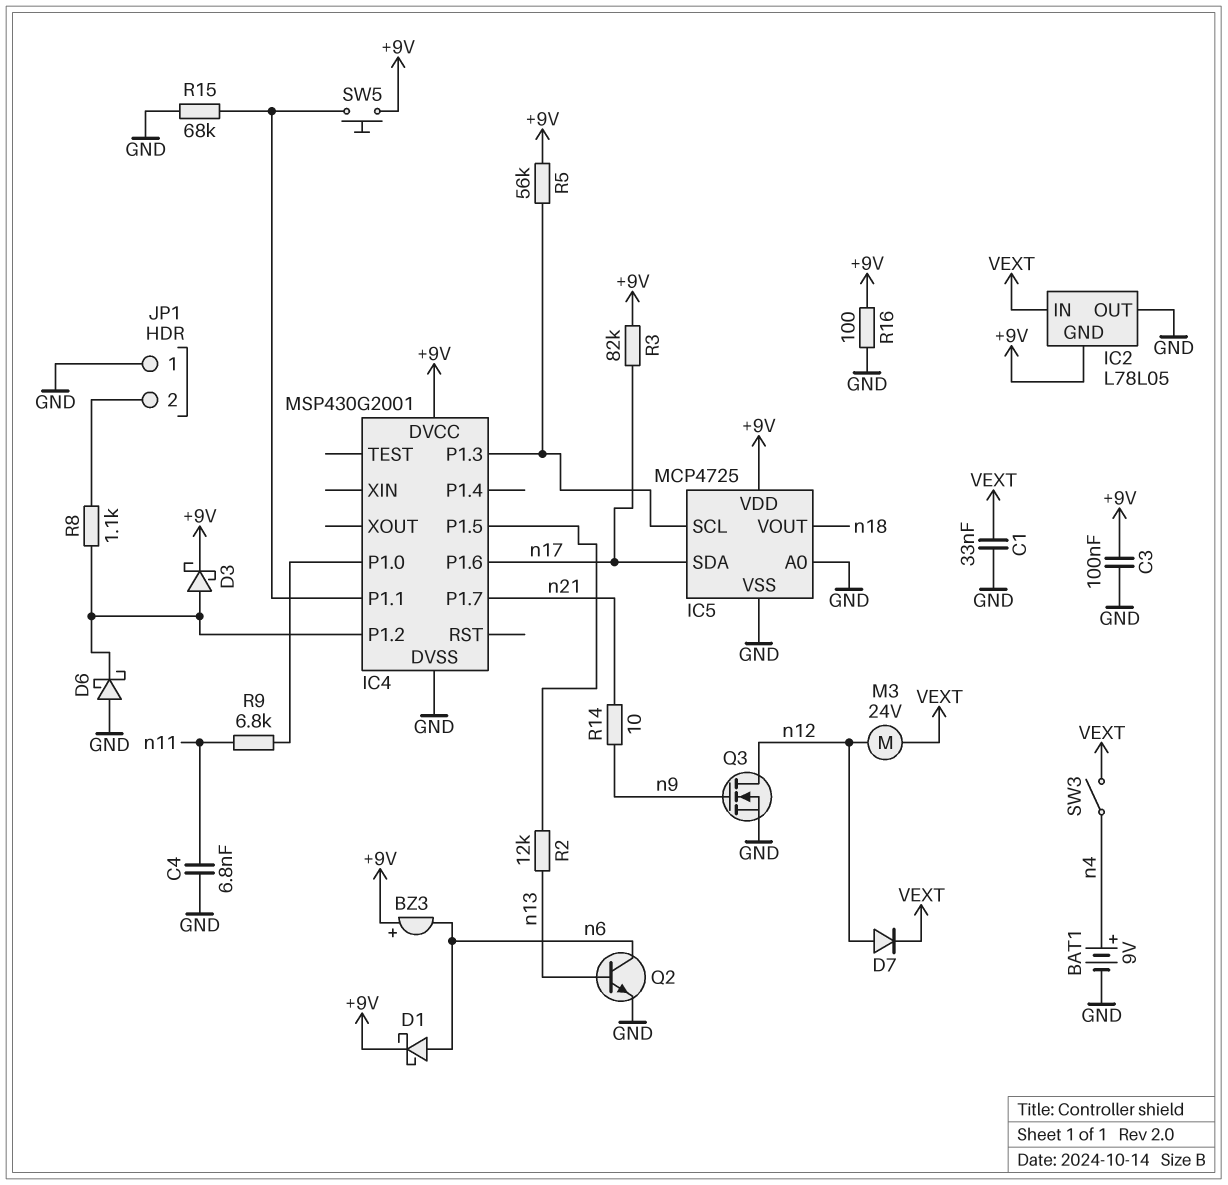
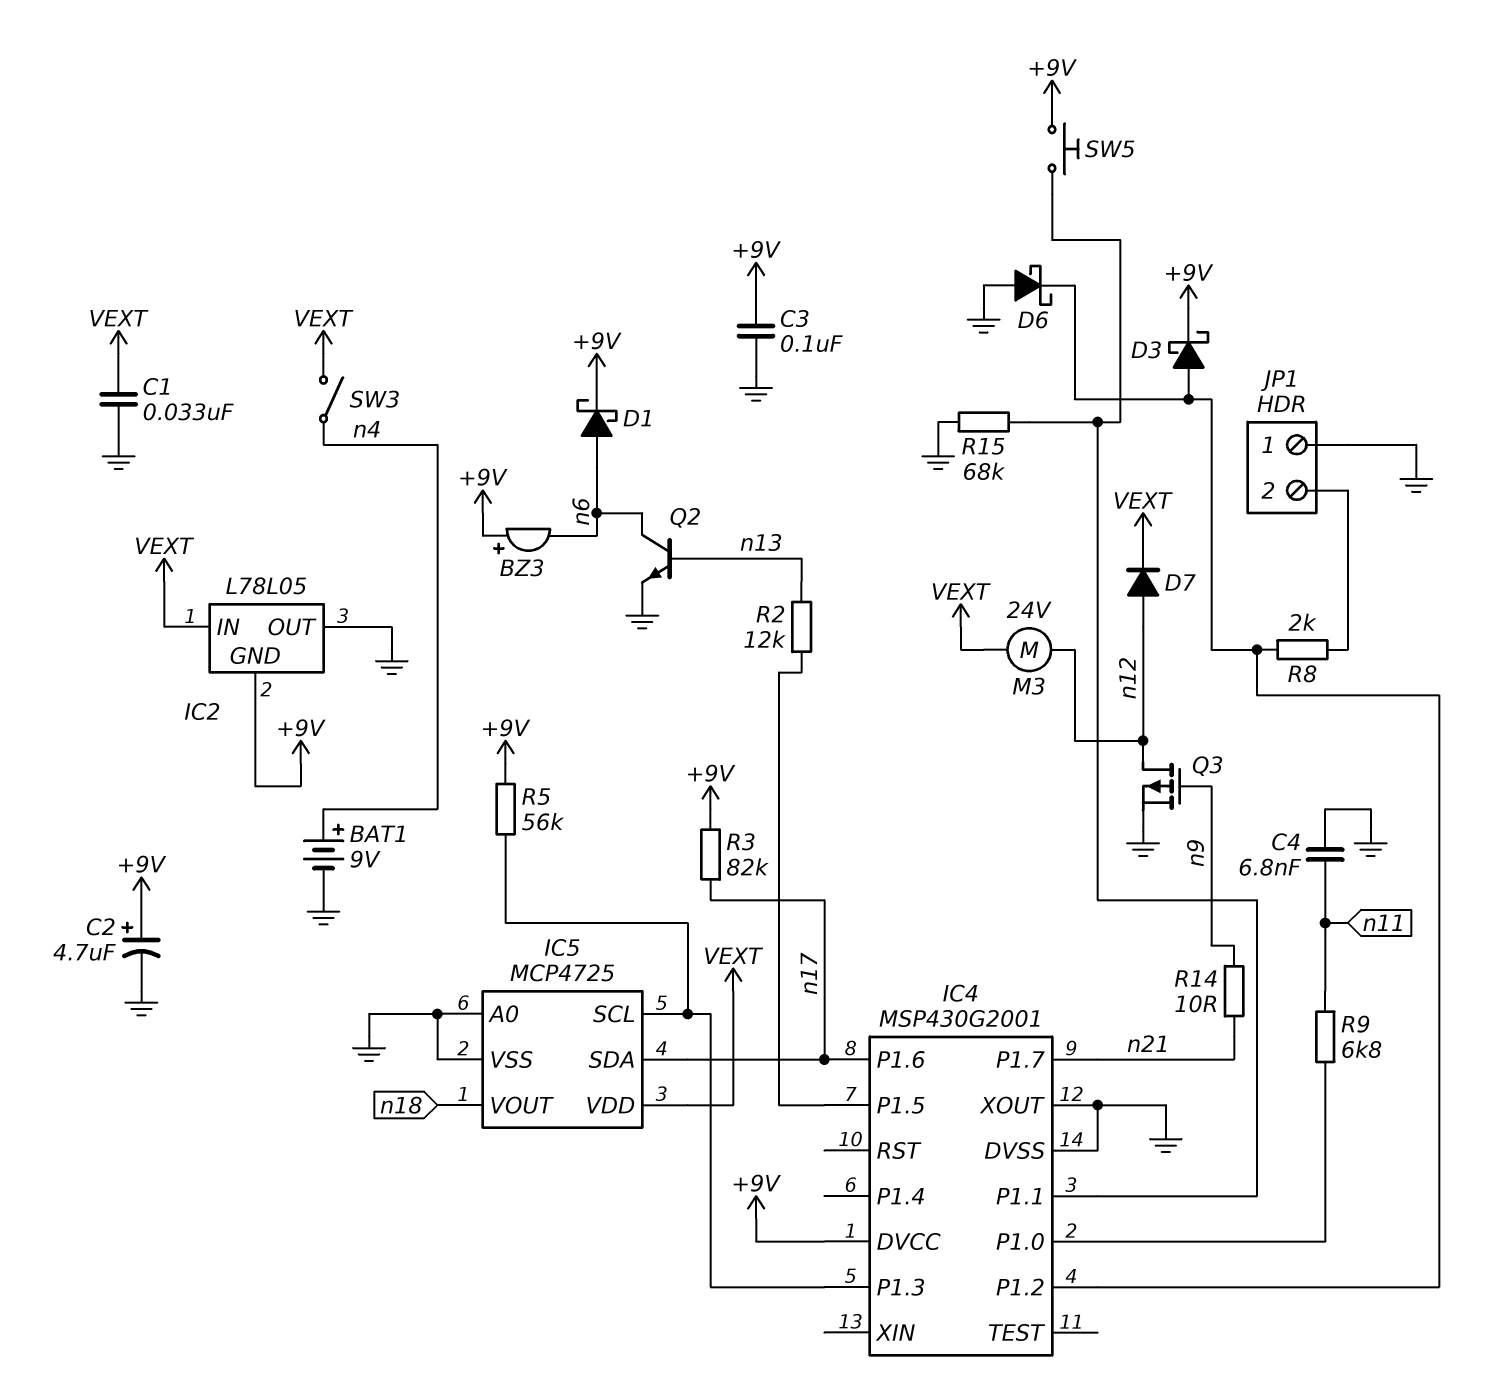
C2: none -> 4.7uF (plus +9V, minus GND)
IC4 pin XOUT: none -> GND
IC5 pin VDD: +9V -> VEXT
Q3: NMOS (G n9, D n12, S GND) -> PMOS (G n9, D n12, S GND)
R8: 1.1k (IC4/P1.2, JP1/2) -> 2k (IC4/P1.2, JP1/2)
R16: 100 (+9V, GND) -> none

